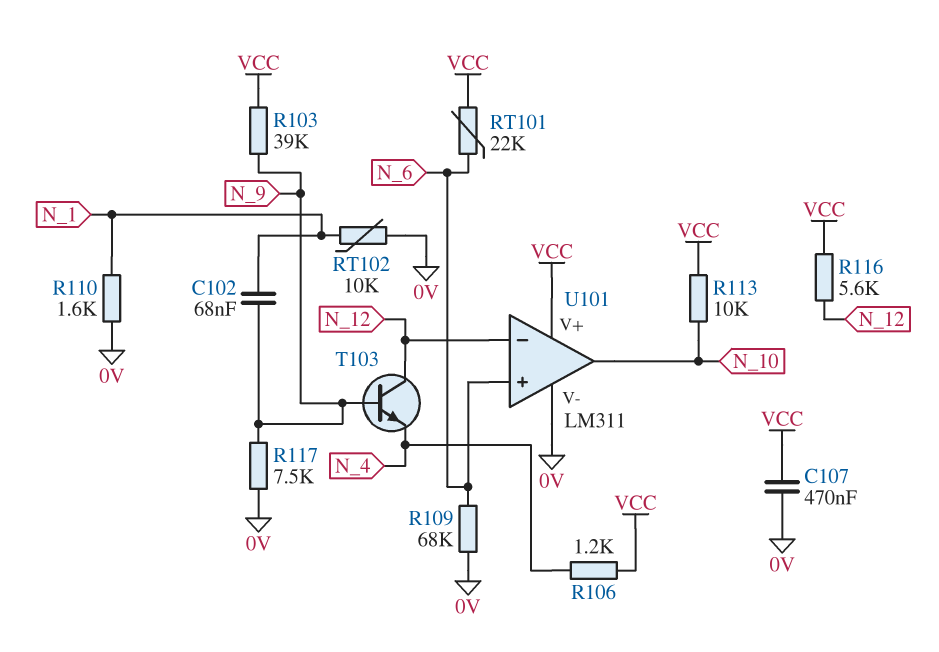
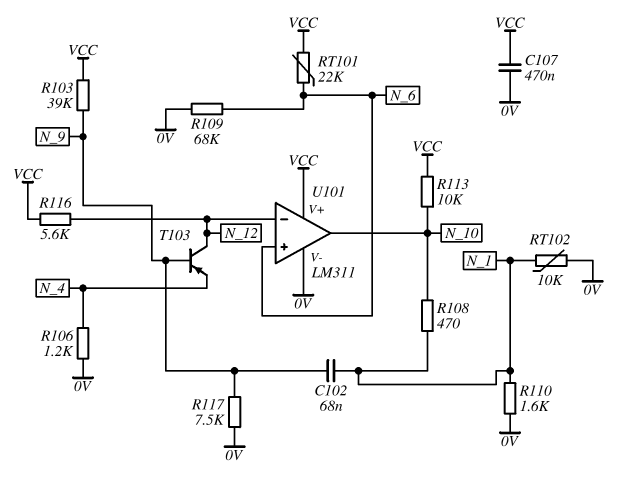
R106: 1.2k (N_4, VCC) -> 1.2k (0V, N_4)
R108: none -> 470 (N_1, N_10)
T103: NPN (B N_9, C N_12, E N_4) -> PNP (B N_9, C N_12, E N_4)

